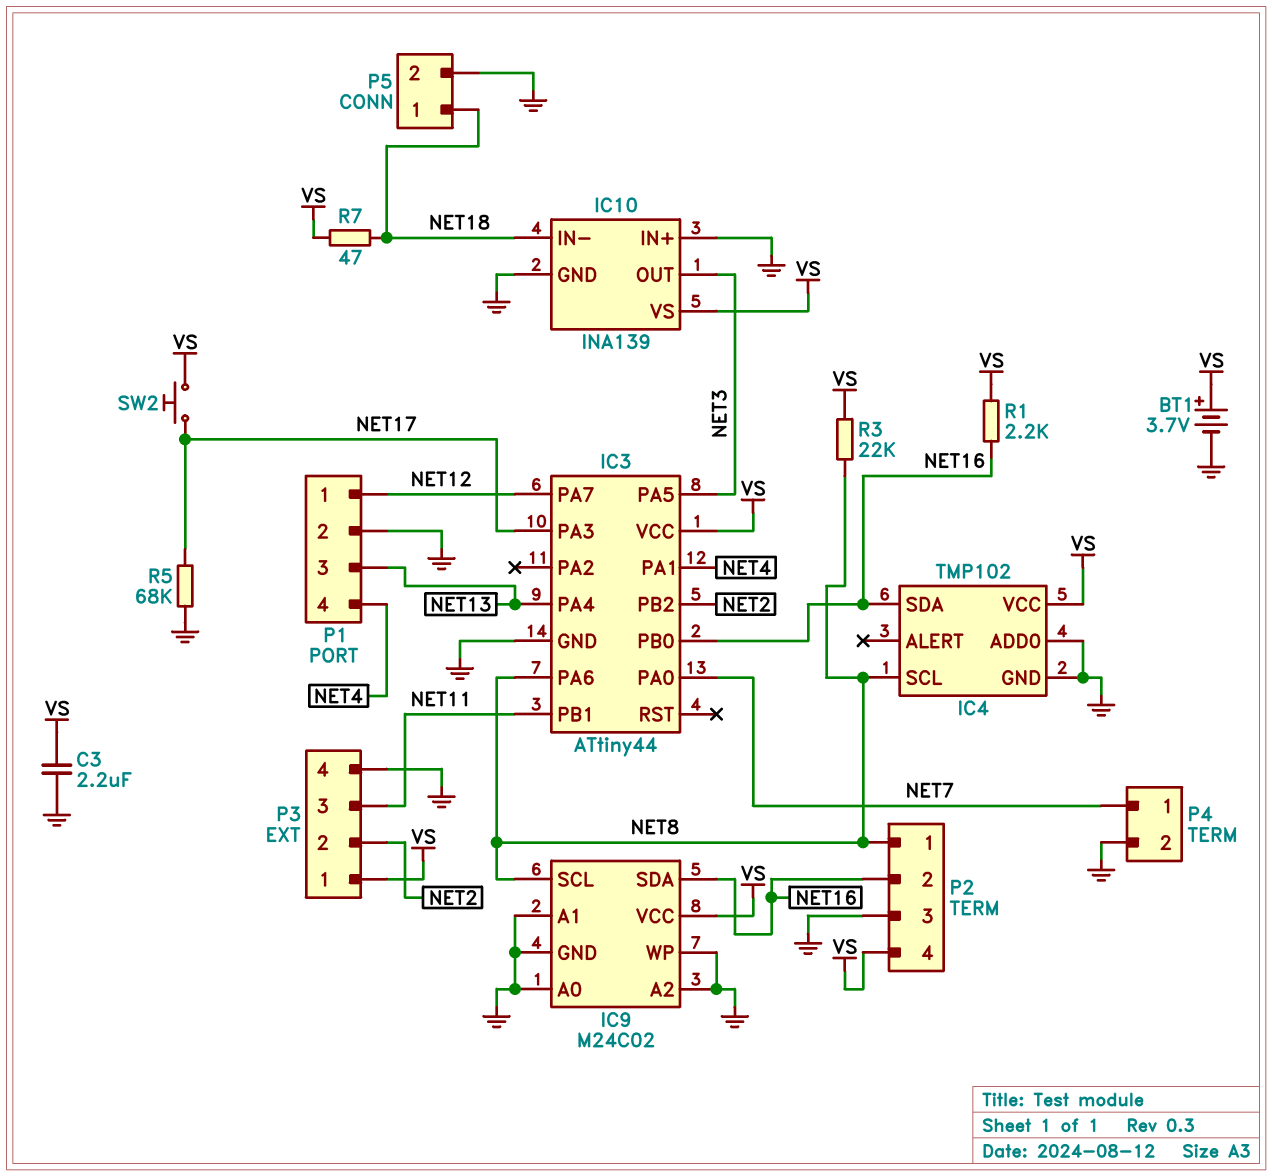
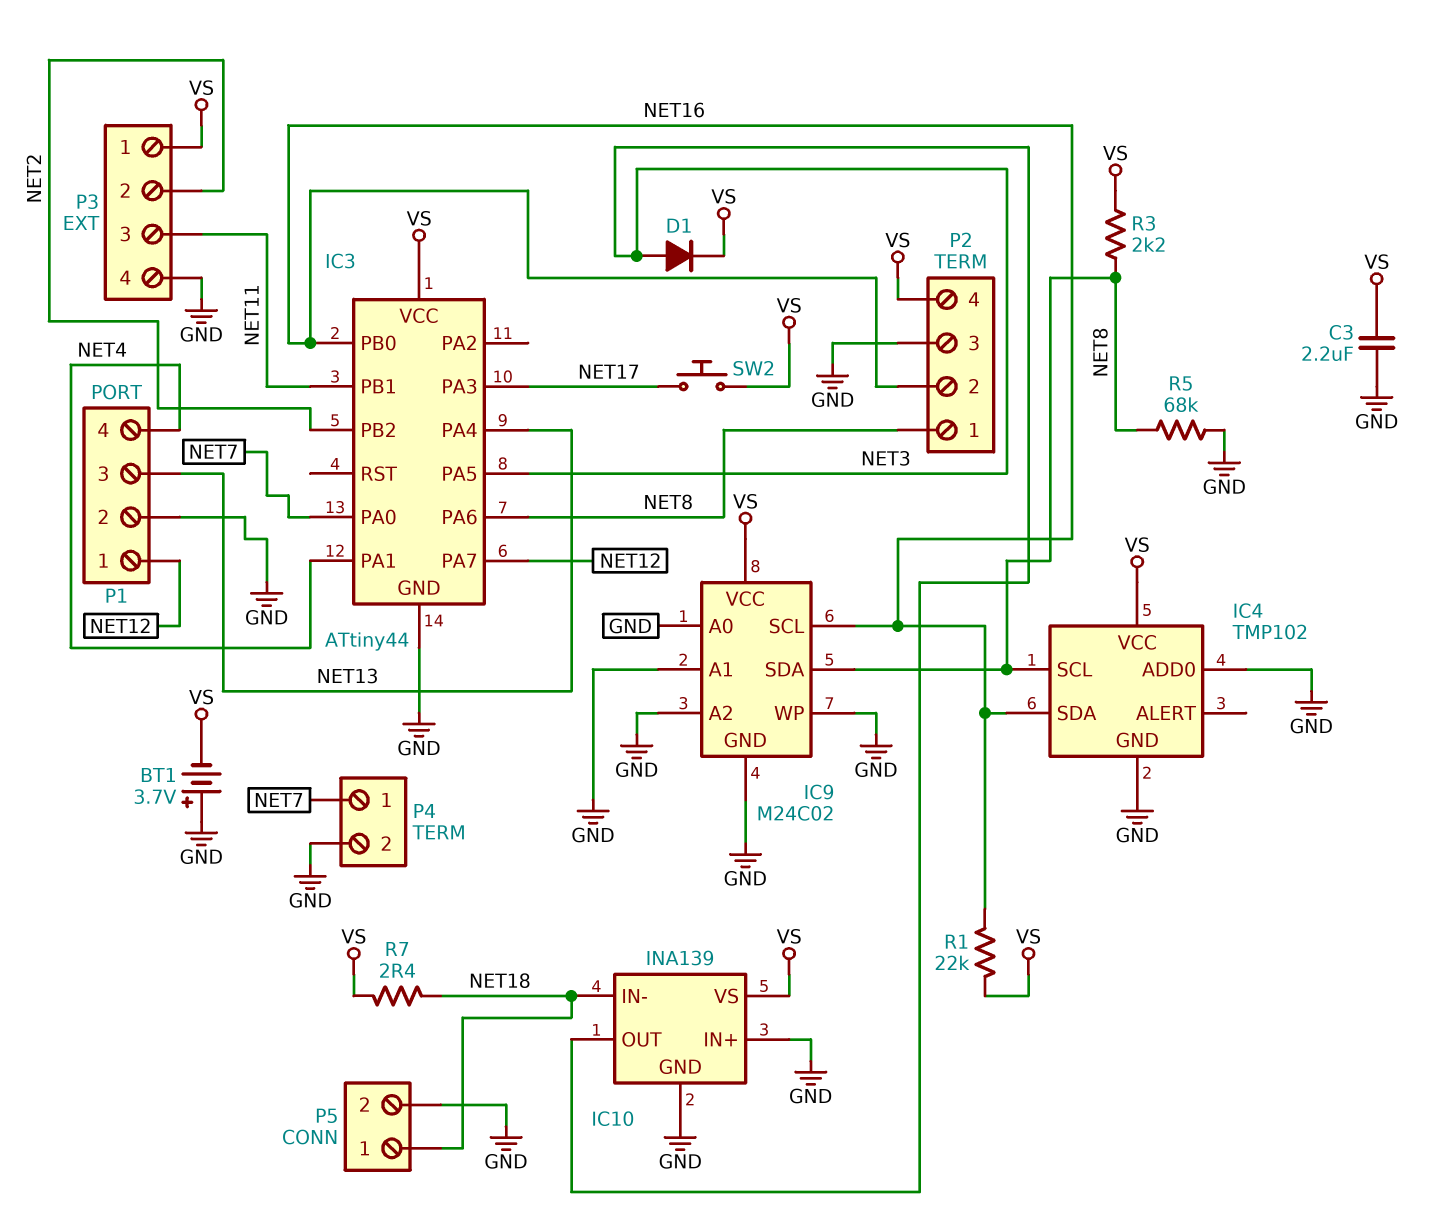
BT1: 3.7V (plus VS, minus GND) -> 3.7V (plus GND, minus VS)
D1: none -> diode (A NET3, K VS)
IC9 pin SCL: NET8 -> NET16
IC9 pin SDA: NET16 -> NET8
R1: 2.2k (NET16, VS) -> 22k (NET16, VS)
R3: 22k (NET8, VS) -> 2.2k (NET8, VS)
R5: 68k (GND, NET17) -> 68k (GND, NET8)
R7: 47 (NET18, VS) -> 2.4 (NET18, VS)

